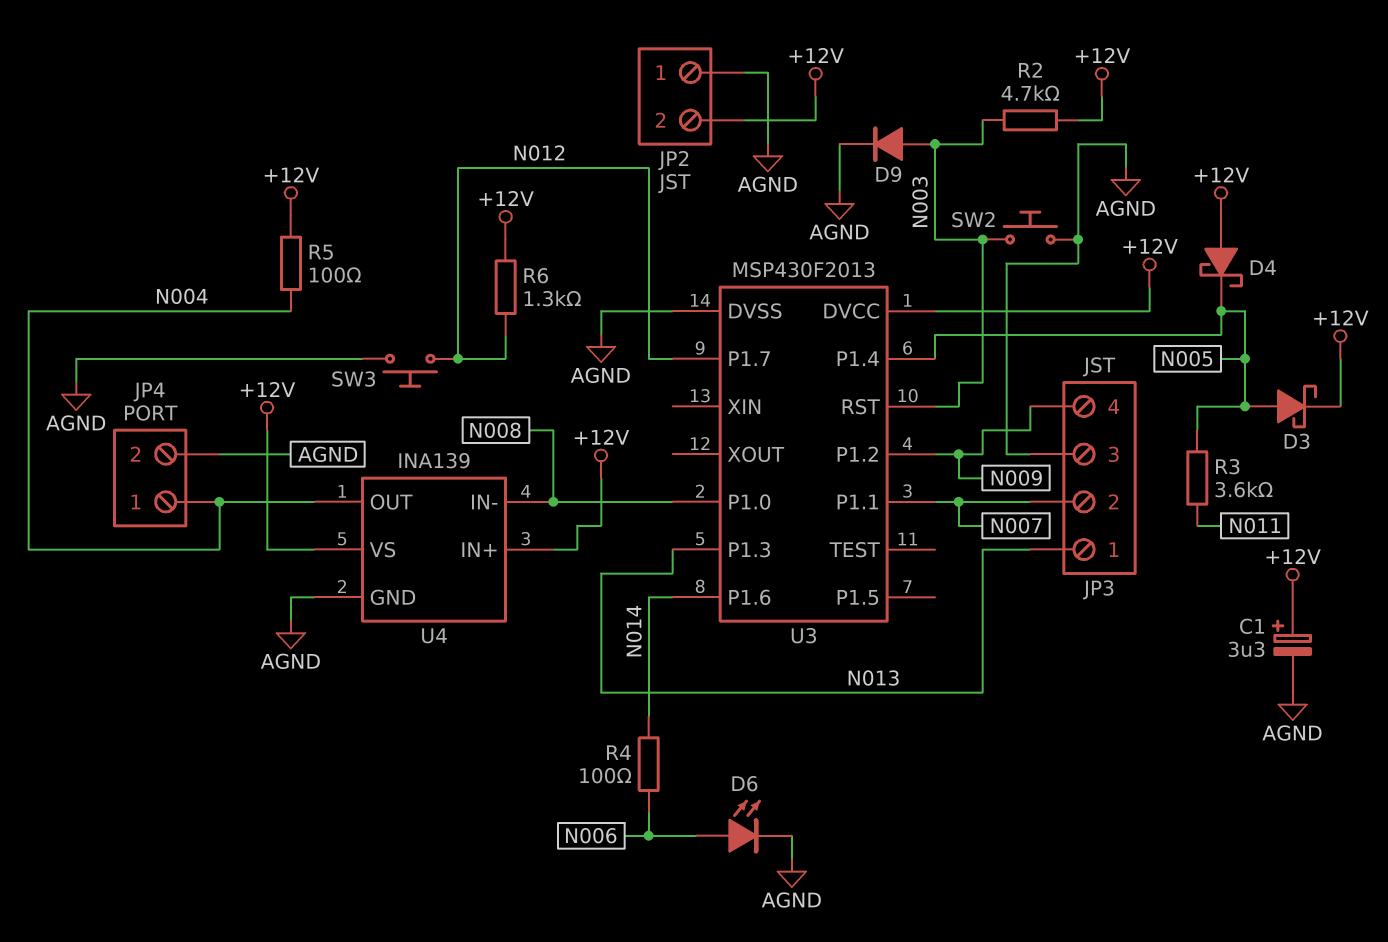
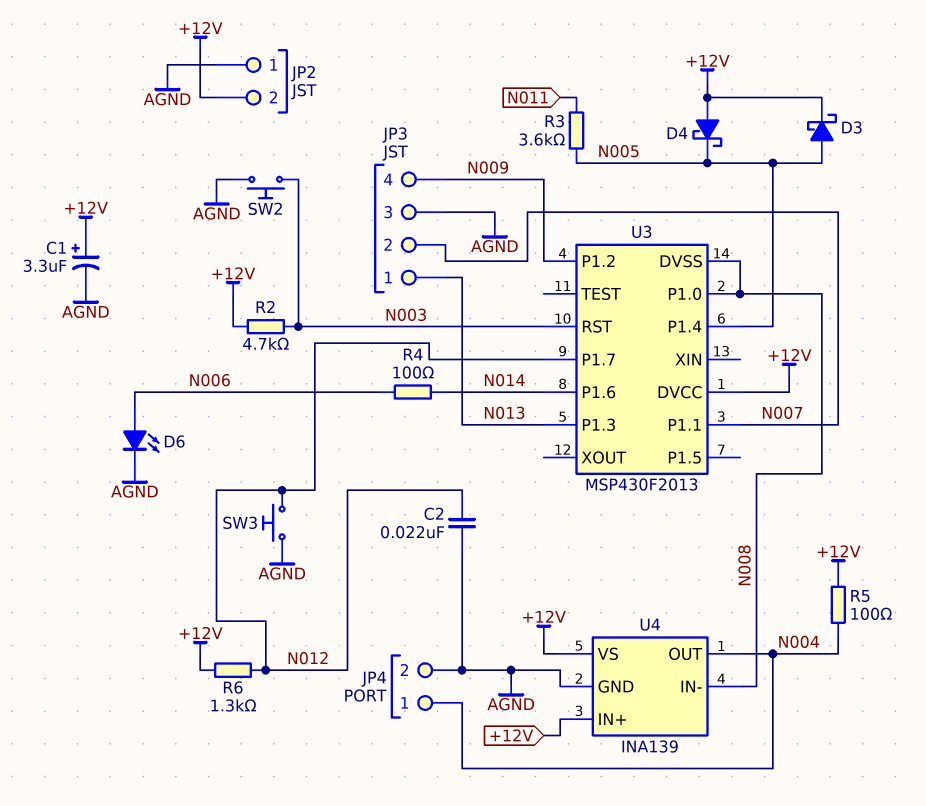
C2: none -> 22nF (AGND, N012)
D9: diode (A N003, K AGND) -> none
U3 pin DVSS: AGND -> N008

